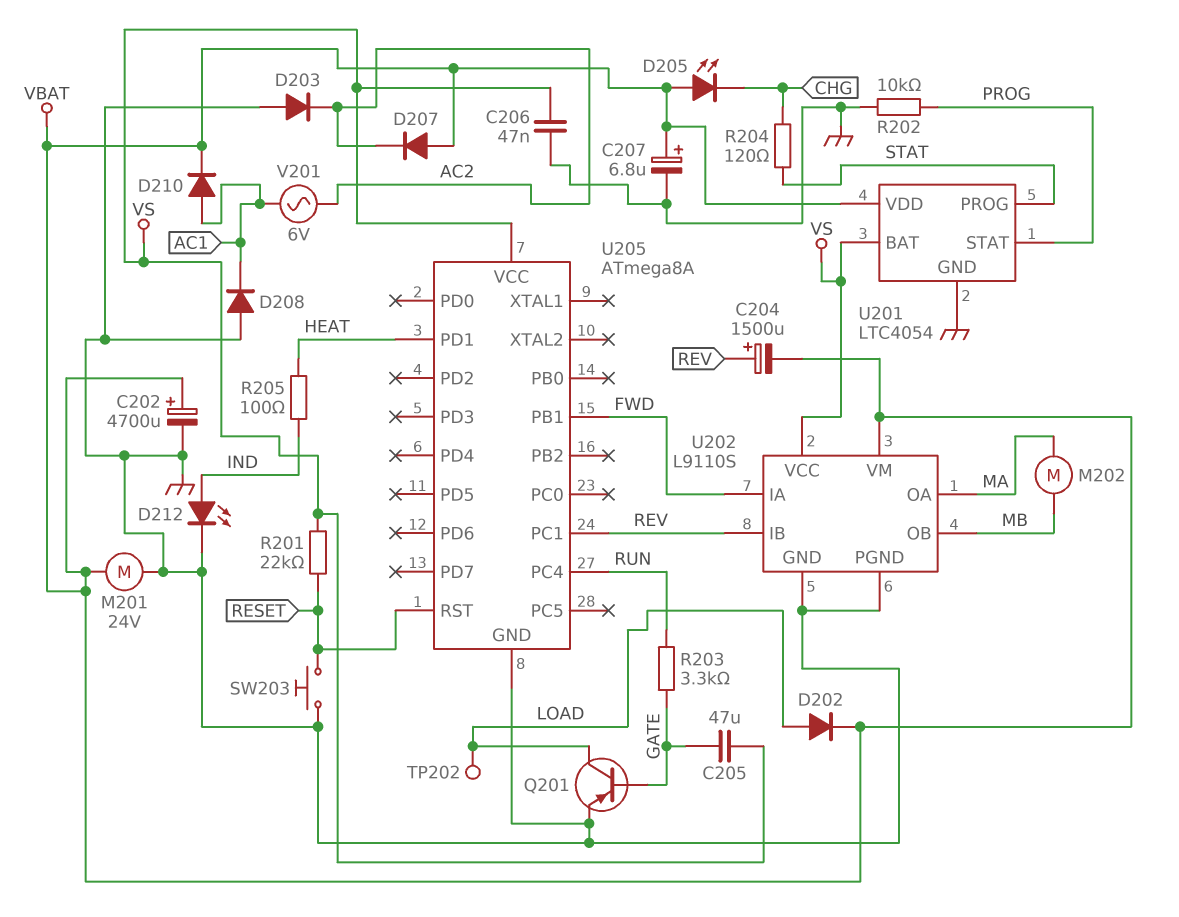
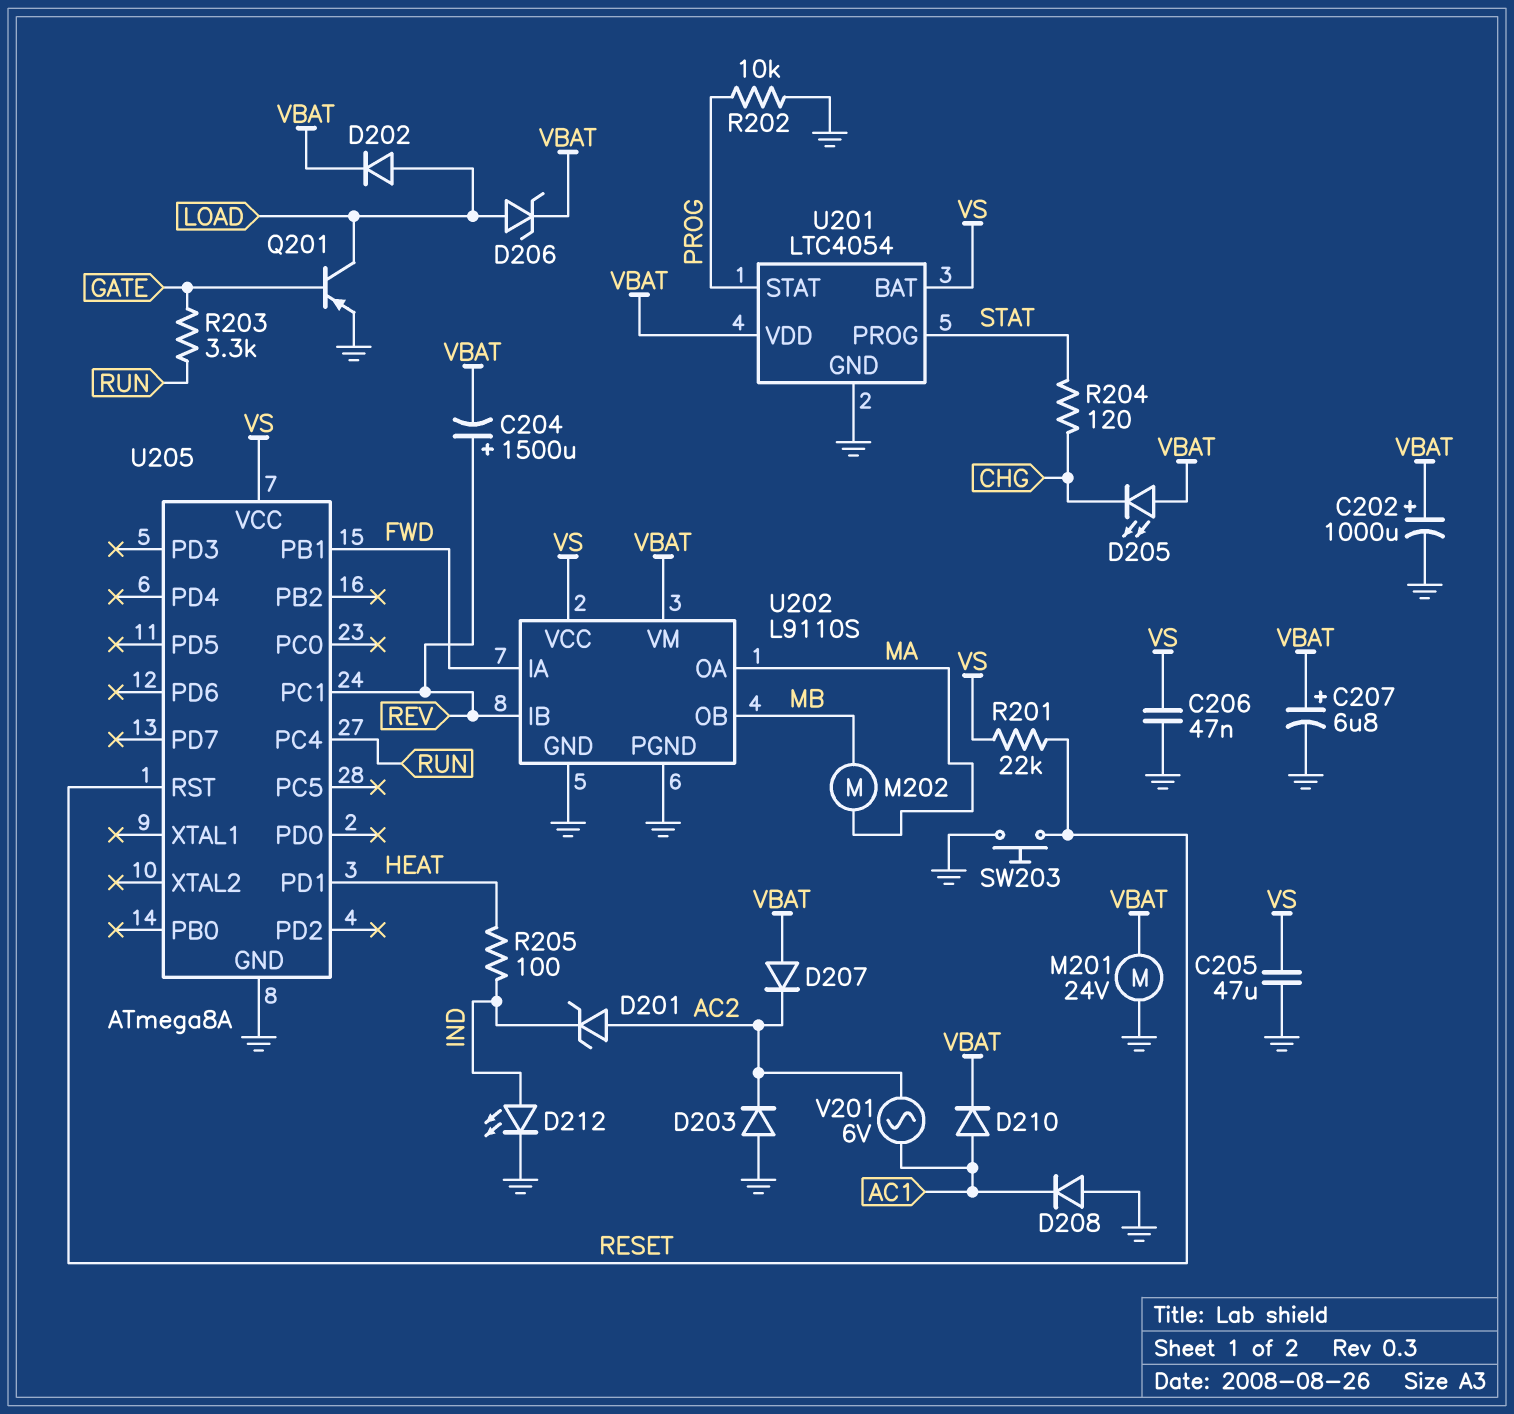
C202: 4700uF (plus VBAT, minus GND) -> 1000uF (plus VBAT, minus GND)
C205: 47uF (GATE, VS) -> 47uF (GND, VS)
D201: none -> zener (A AC2, K IND)
D206: none -> zener (A LOAD, K VBAT)
TP202: test point (LOAD) -> none

